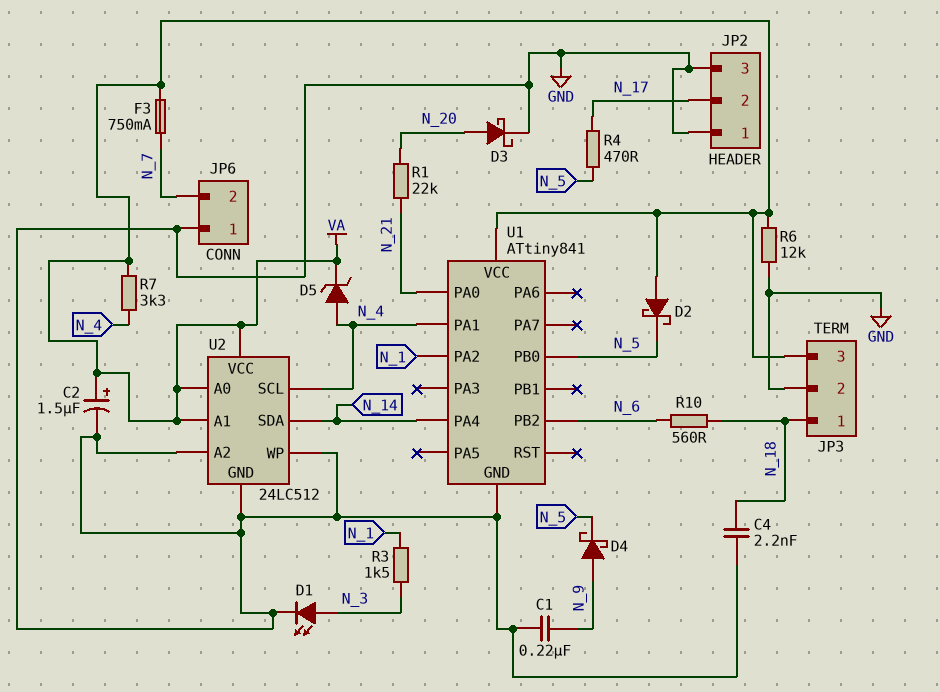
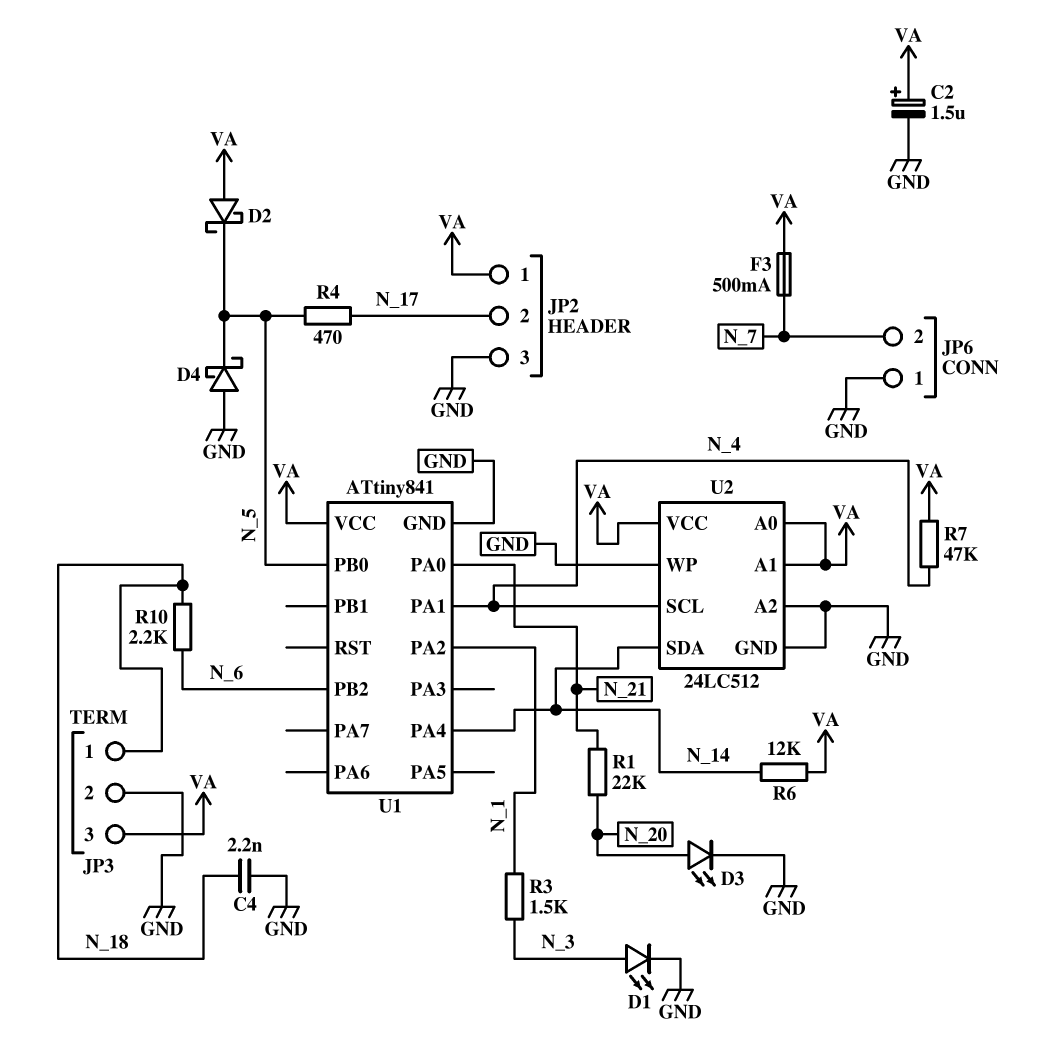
C1: 220nF (GND, N_9) -> none
D3: schottky (A N_20, K GND) -> LED (A N_20, K GND)
D4: schottky (A N_9, K N_5) -> schottky (A GND, K N_5)
D5: zener (A N_4, K VA) -> none
F3: 750mA (N_7, VA) -> 500mA (N_7, VA)
JP2 pin 1: GND -> VA
R6: 12k (GND, VA) -> 12k (N_14, VA)
R7: 3.3k (N_4, VA) -> 47k (N_4, VA)
R10: 560 (N_6, N_18) -> 2.2k (N_6, N_18)

